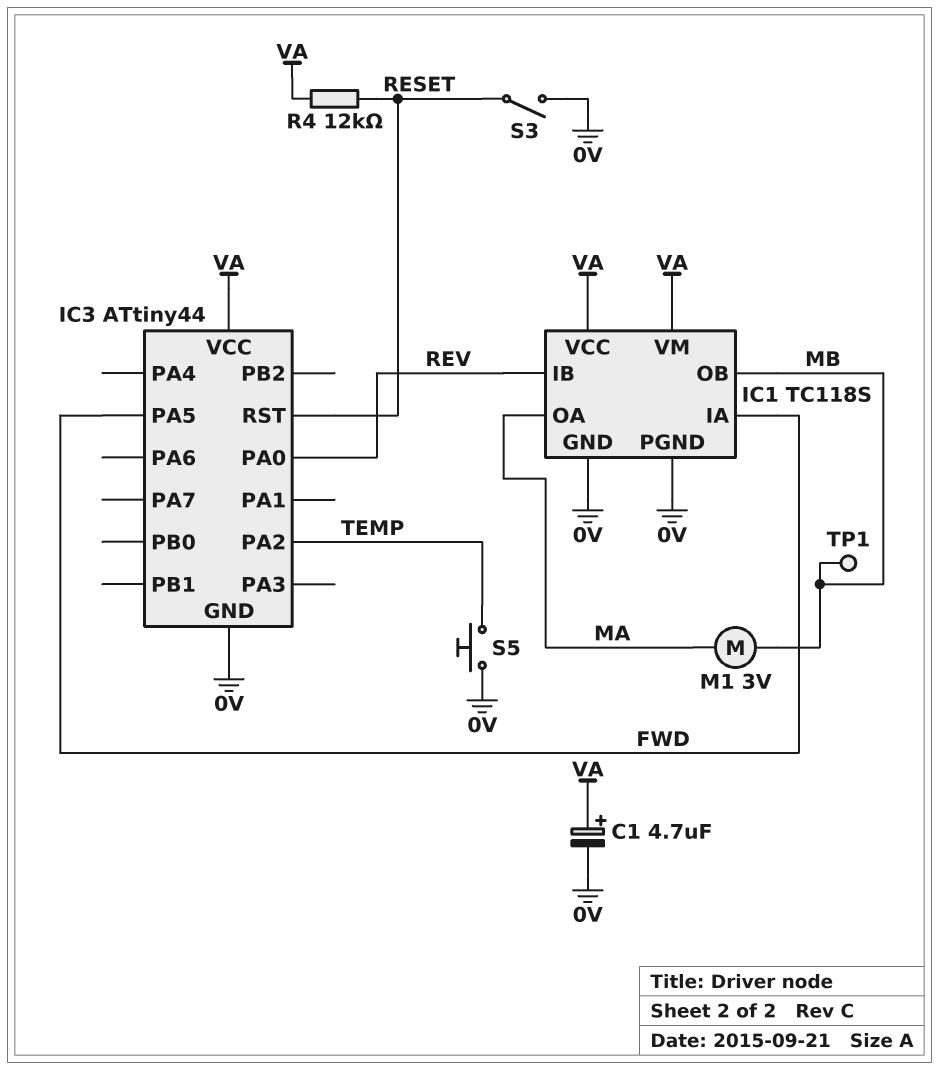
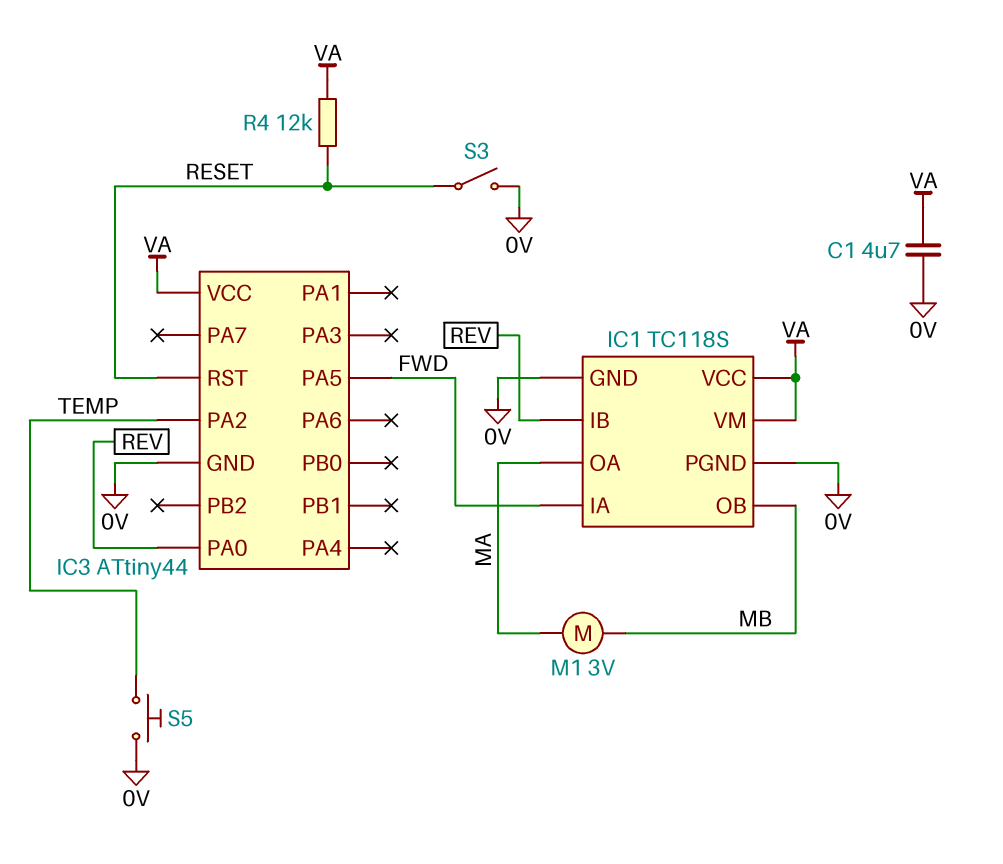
C1: 4.7uF (plus VA, minus 0V) -> 4.7uF (0V, VA)
TP1: test point (MB) -> none

